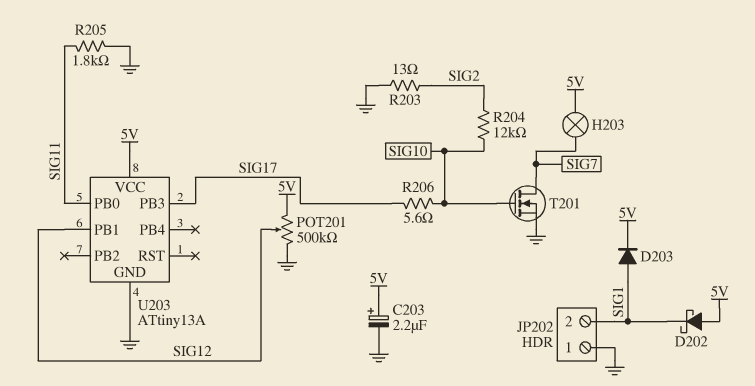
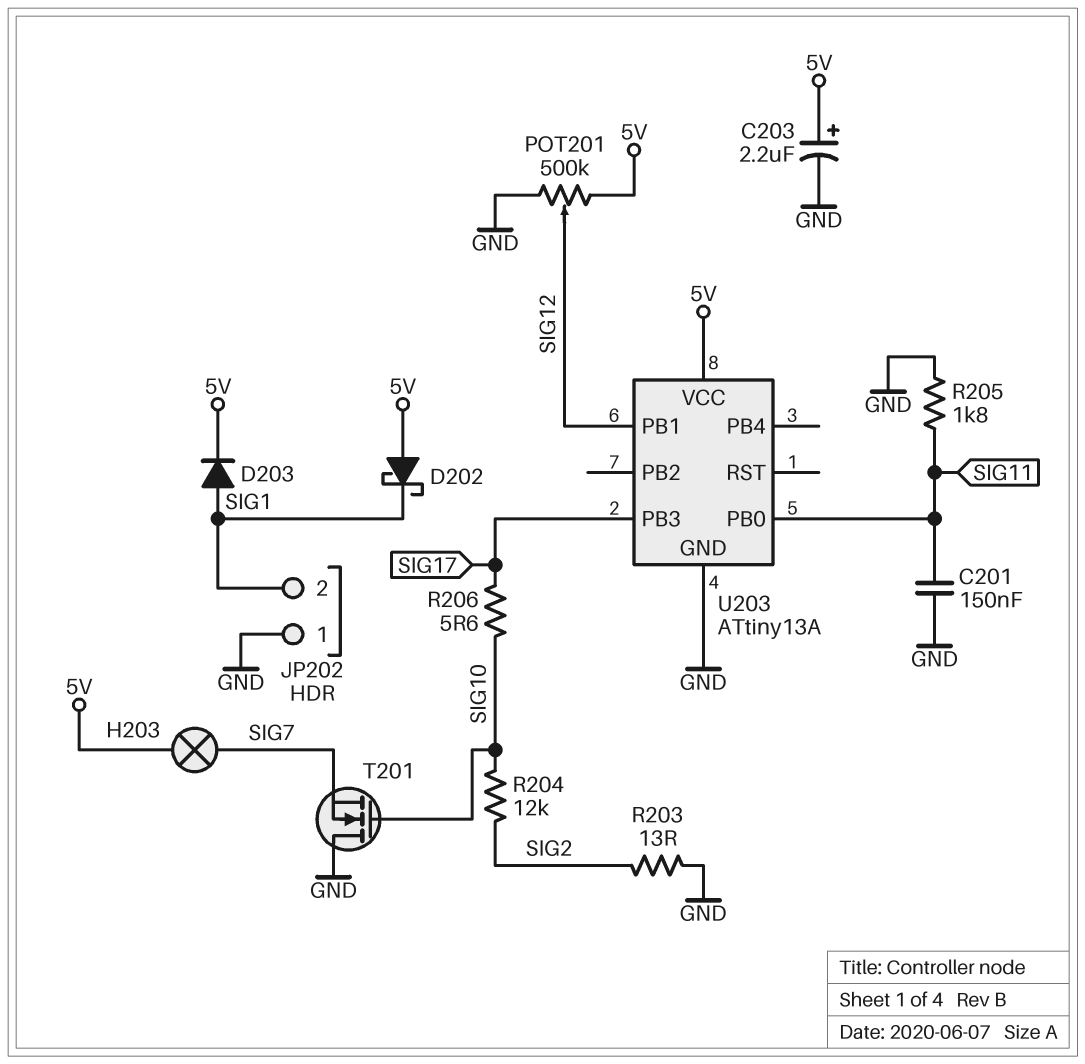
C201: none -> 150nF (GND, SIG11)
T201: NMOS (G SIG10, D SIG7, S GND) -> NMOS (G SIG10, D GND, S SIG7)

